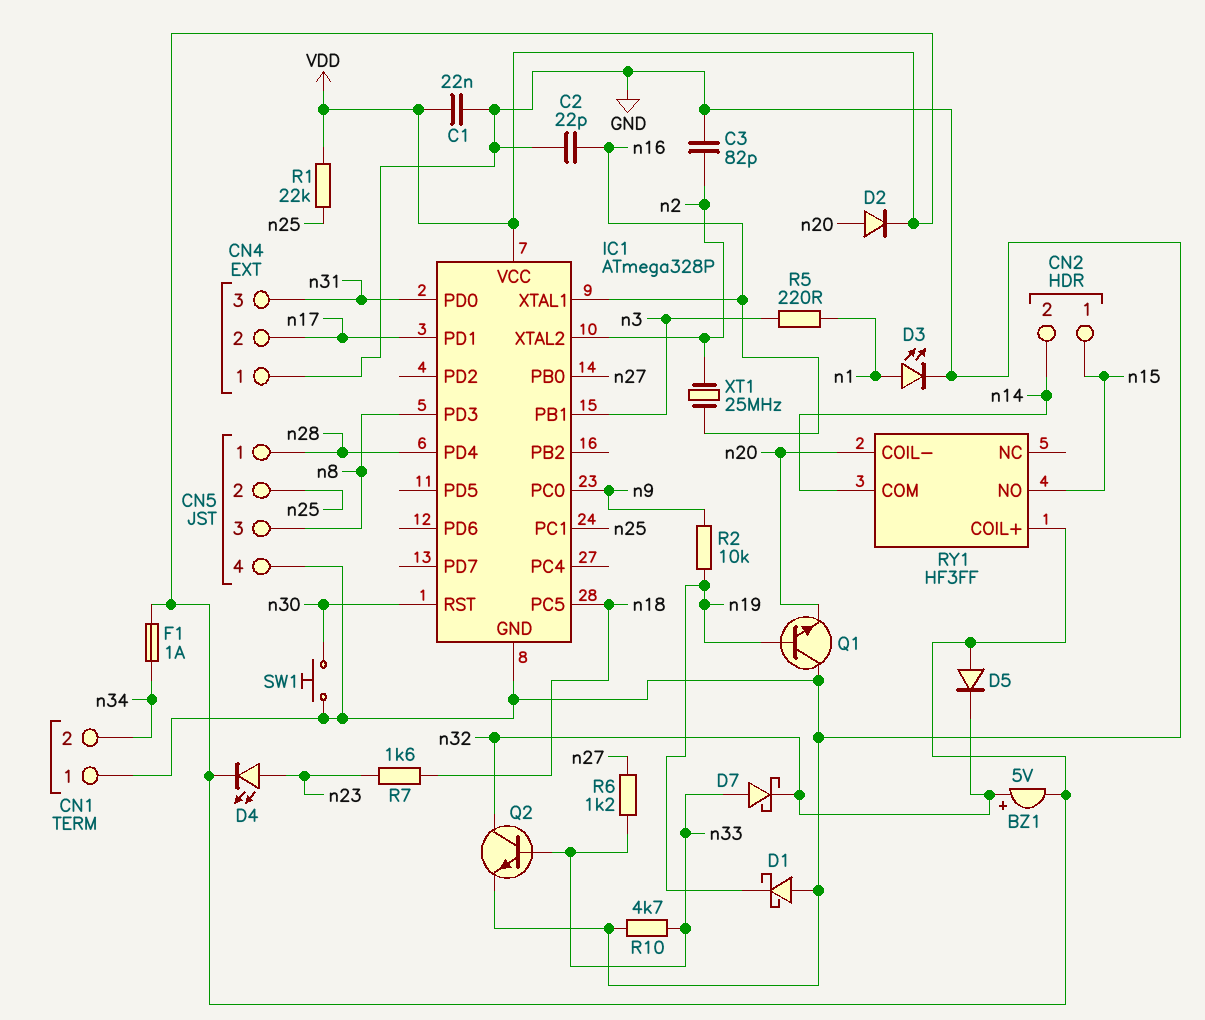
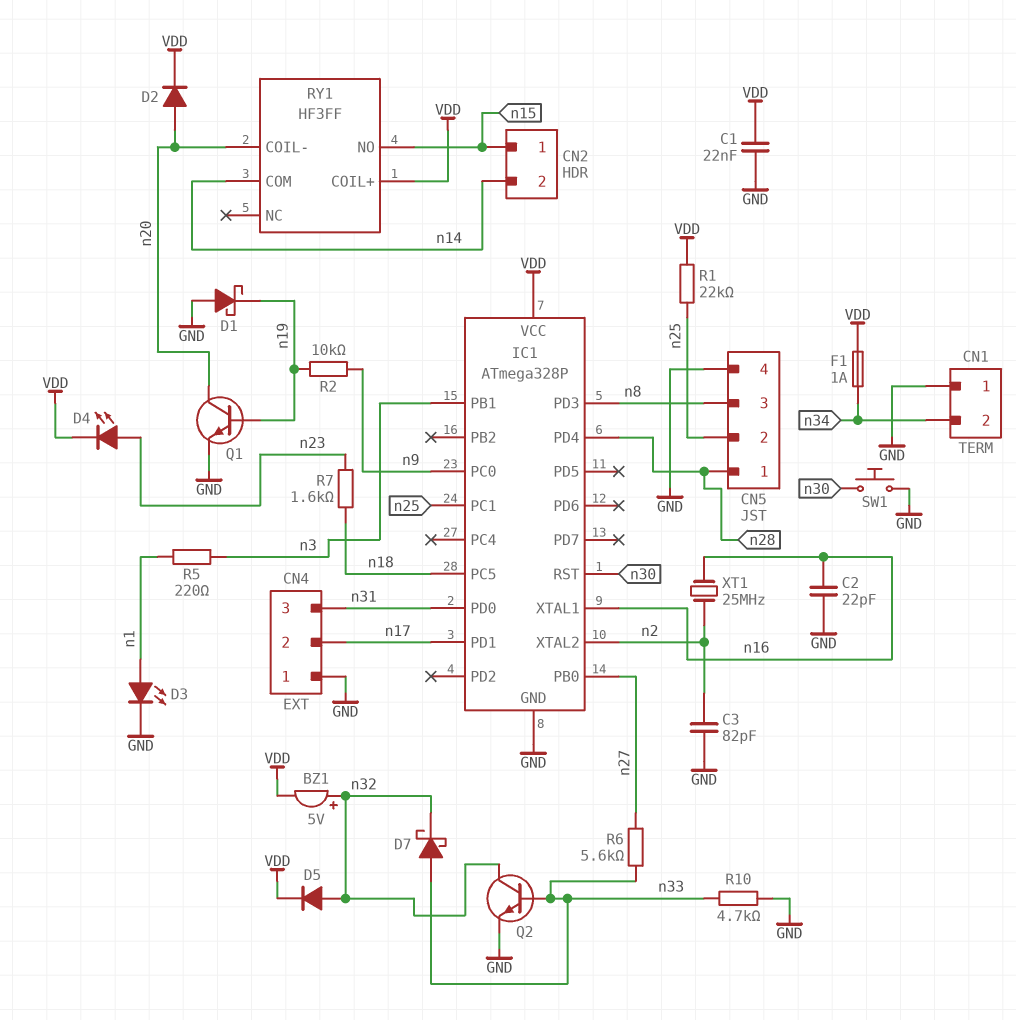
D5: diode (A VDD, K n32) -> diode (A n32, K VDD)
Q1: NPN (B n19, C GND, E n20) -> NPN (B n19, C n20, E GND)
R6: 1.2k (n27, n33) -> 5.6k (n27, n33)

